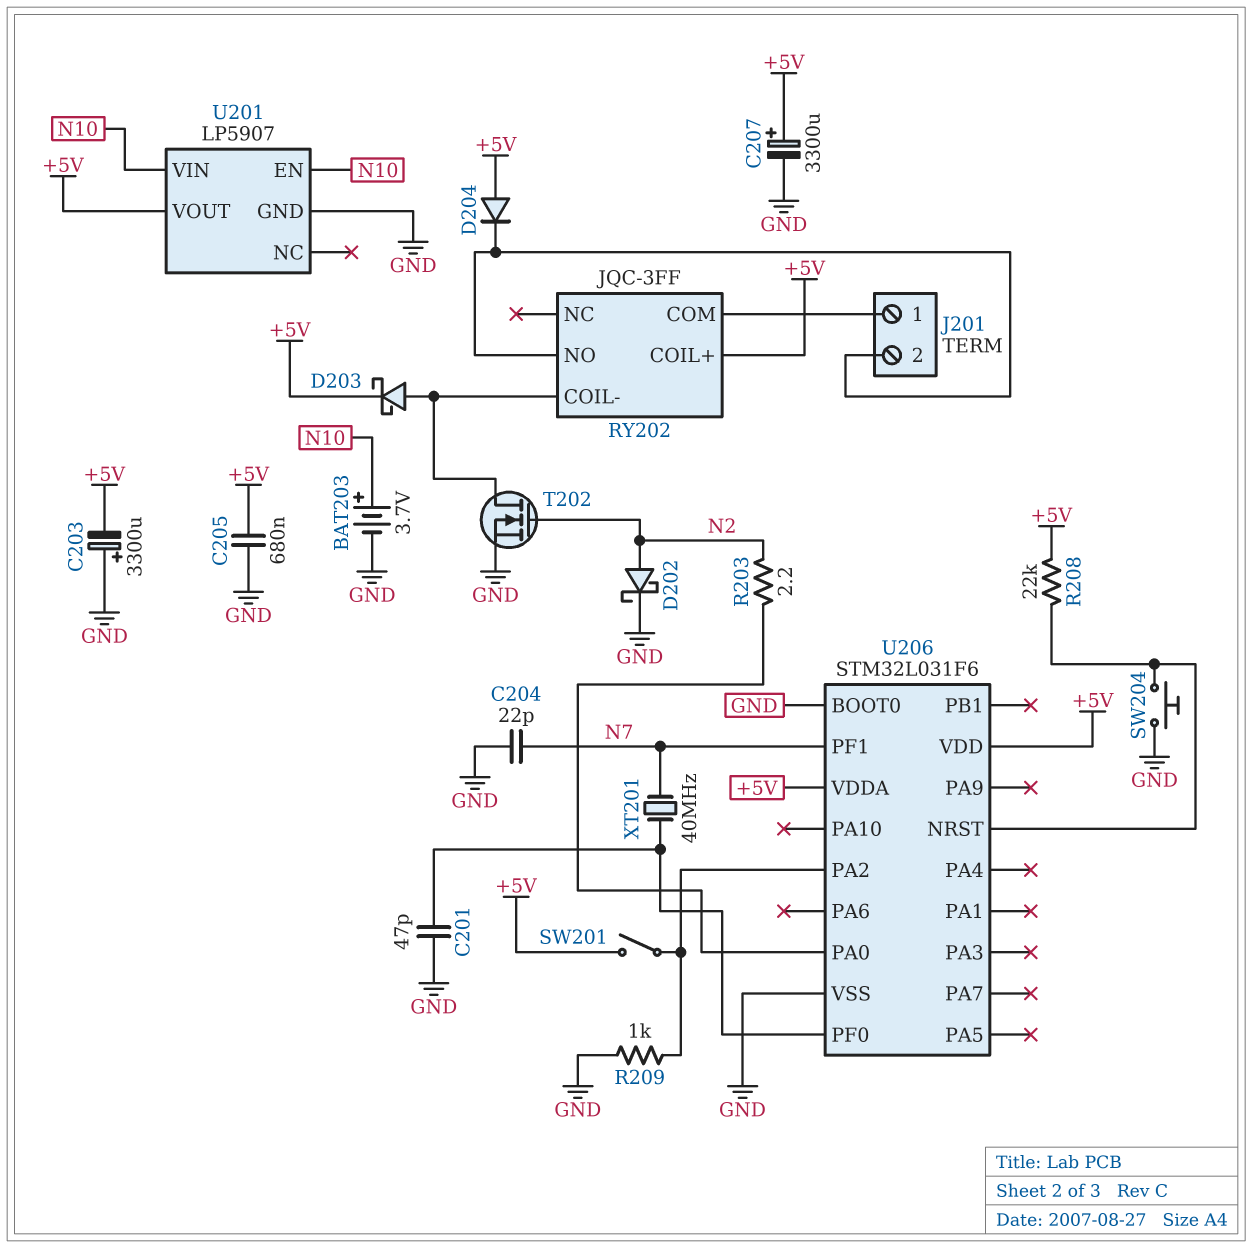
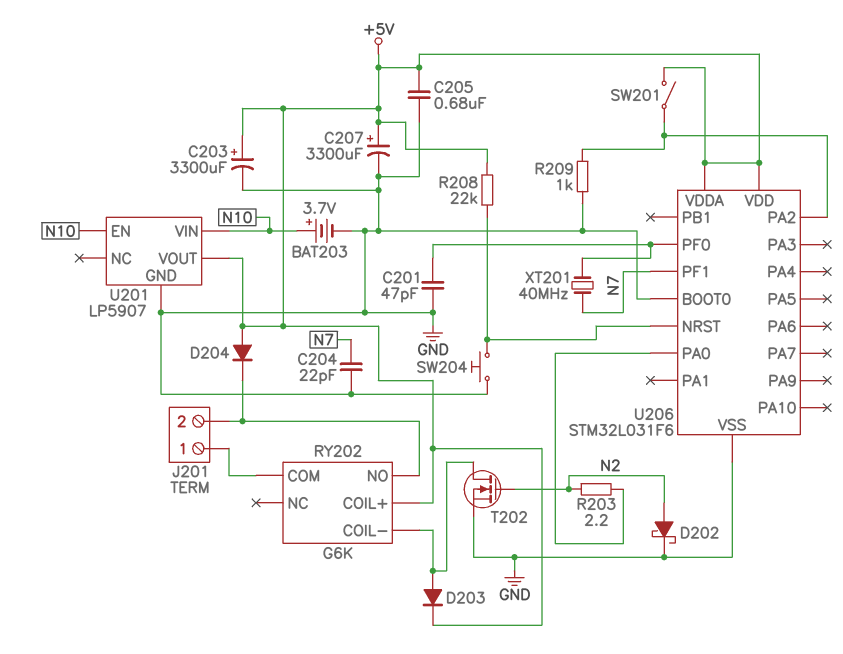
C203: 3300uF (plus GND, minus +5V) -> 3300uF (plus +5V, minus GND)
D203: schottky (A RY202/COIL-, K +5V) -> diode (A RY202/COIL-, K +5V)
RY202: JQC-3FF -> G6K

